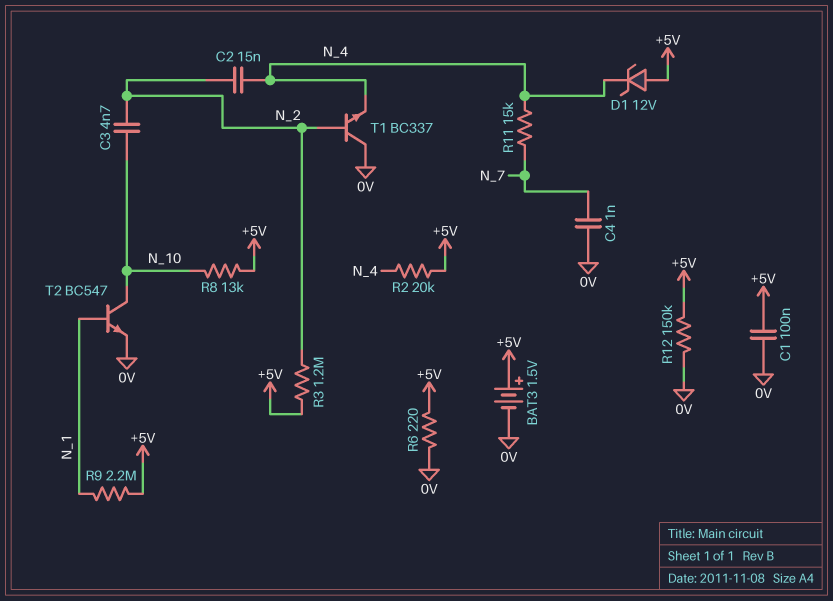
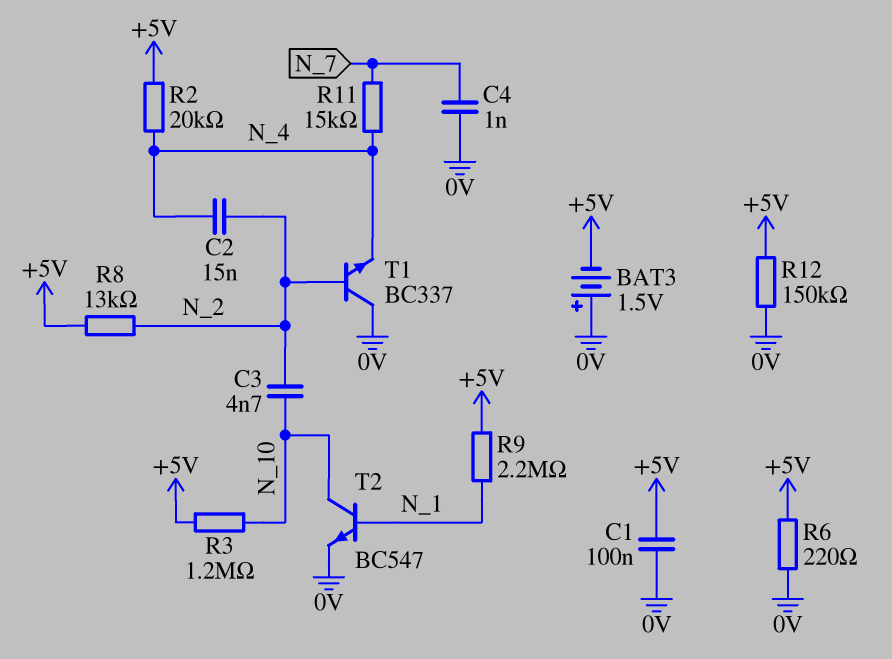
BAT3: 1.5V (plus +5V, minus 0V) -> 1.5V (plus 0V, minus +5V)
D1: zener 12V (A +5V, K N_4) -> none
R3: 1.2M (+5V, N_2) -> 1.2M (+5V, N_10)
R8: 13k (+5V, N_10) -> 13k (+5V, N_2)

